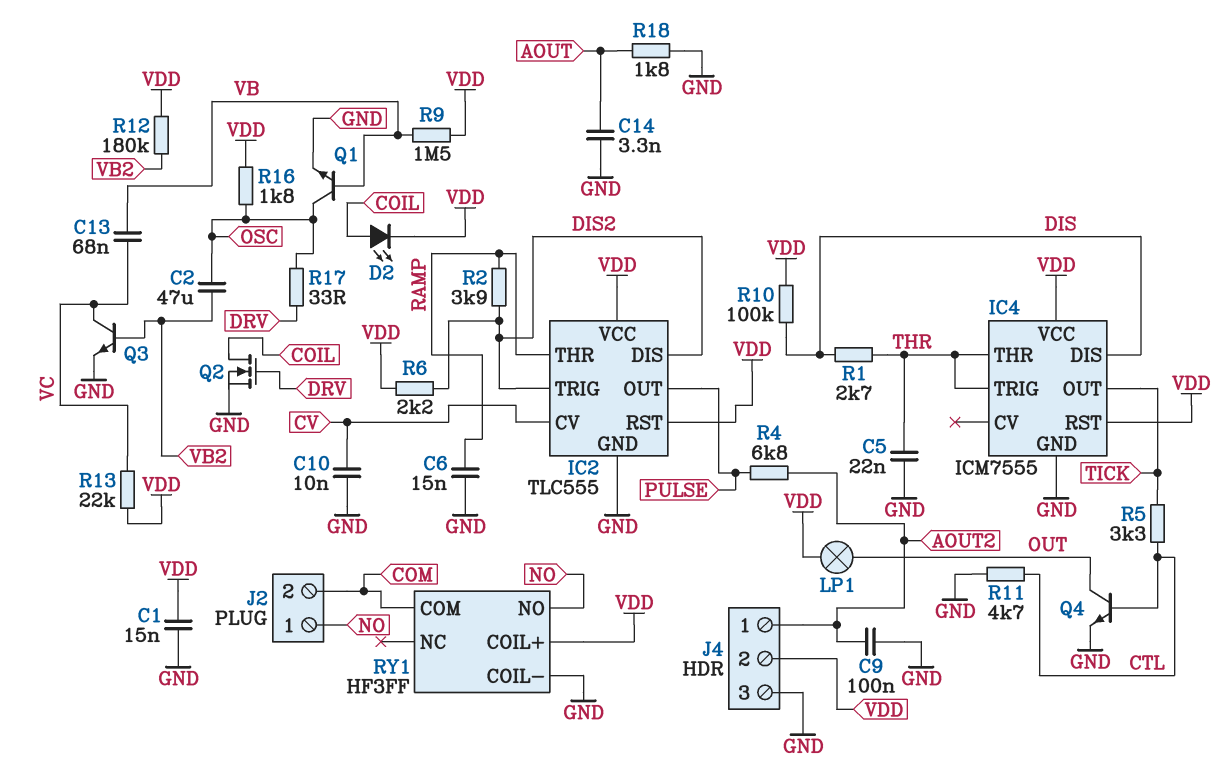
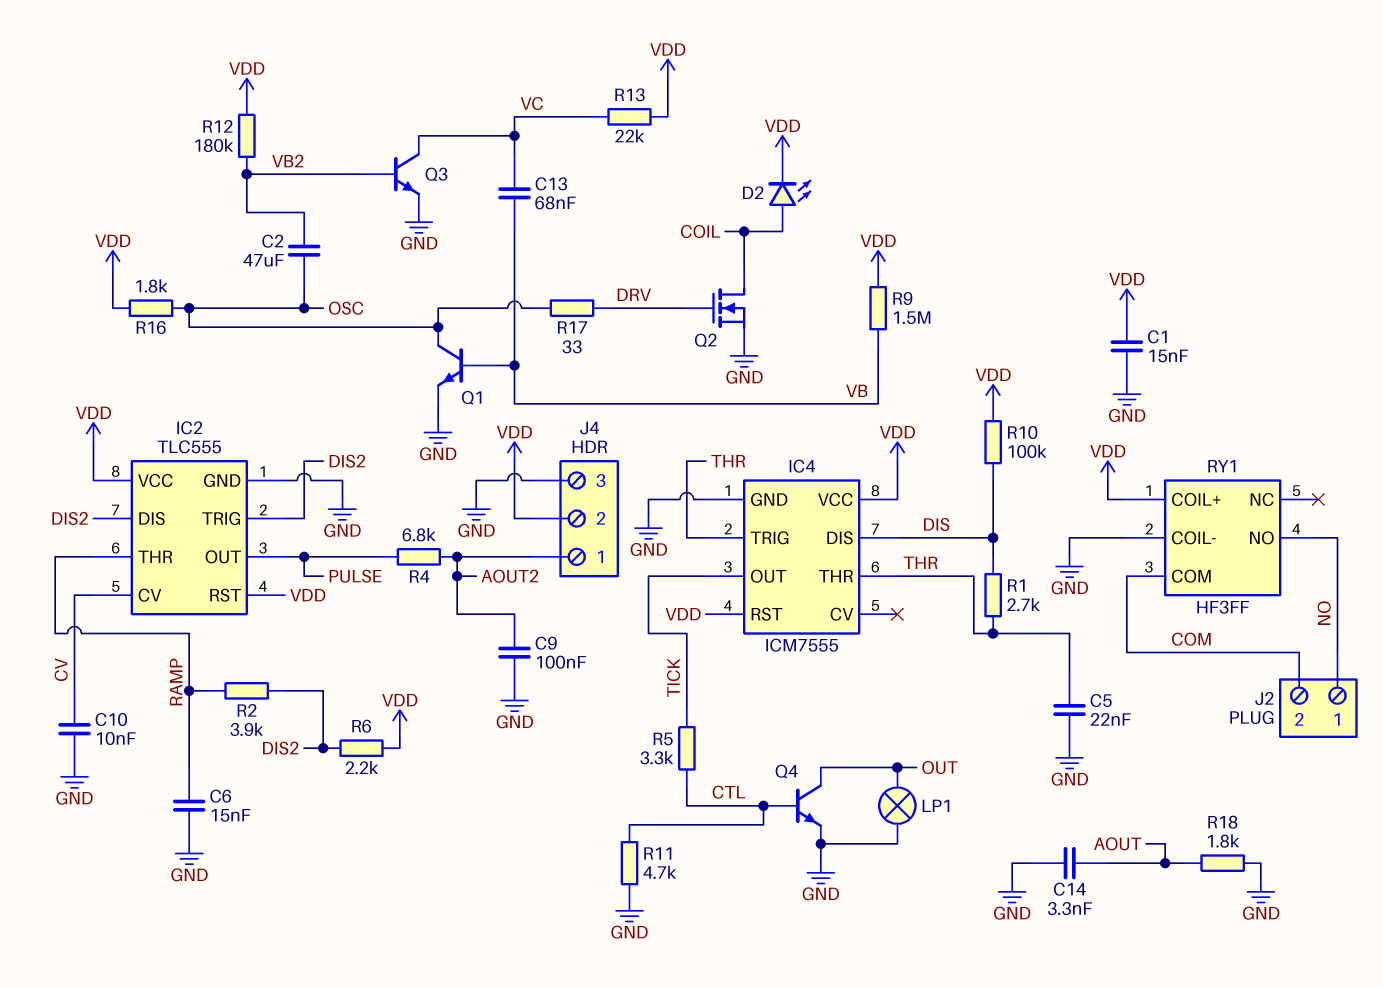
LP1: lamp (OUT, VDD) -> lamp (GND, OUT)

